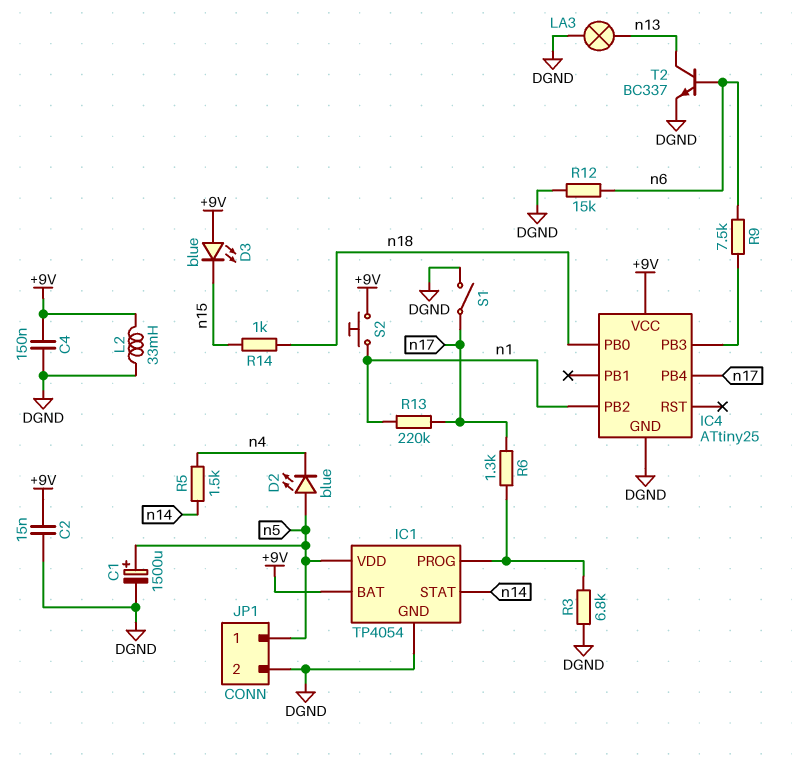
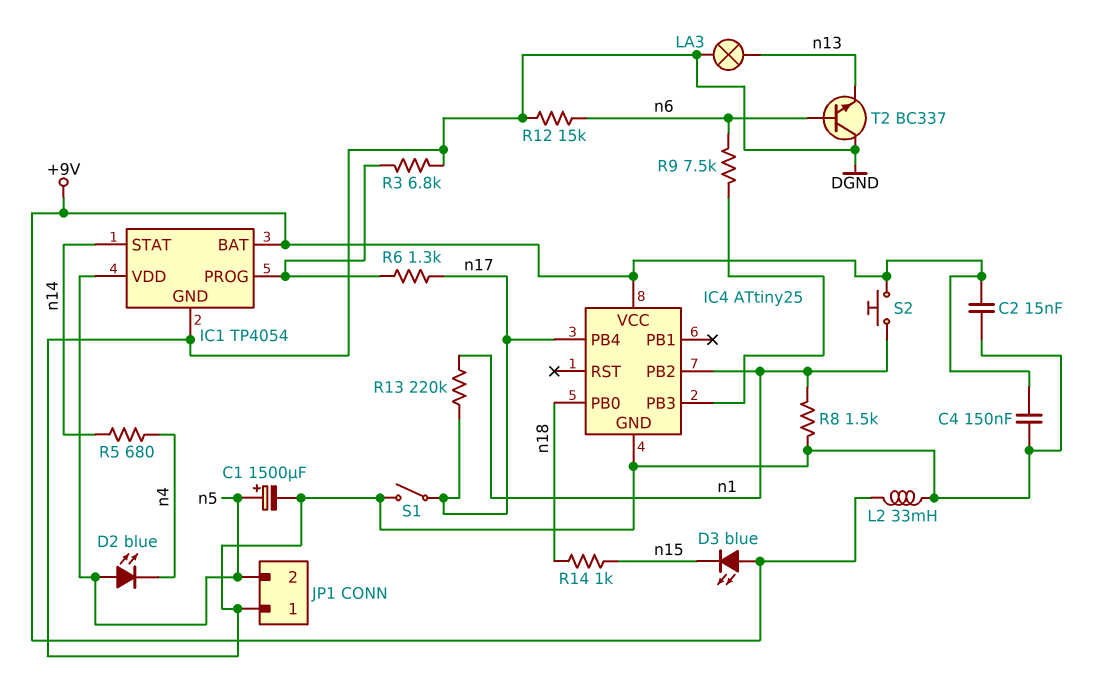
JP1 pin 1: n5 -> DGND
JP1 pin 2: DGND -> n5
R5: 1.5k (n4, n14) -> 680 (n4, n14)
R8: none -> 1.5k (DGND, n1)
T2: NPN BC337 (B n6, C n13, E DGND) -> NPN BC337 (B n6, C DGND, E n13)

